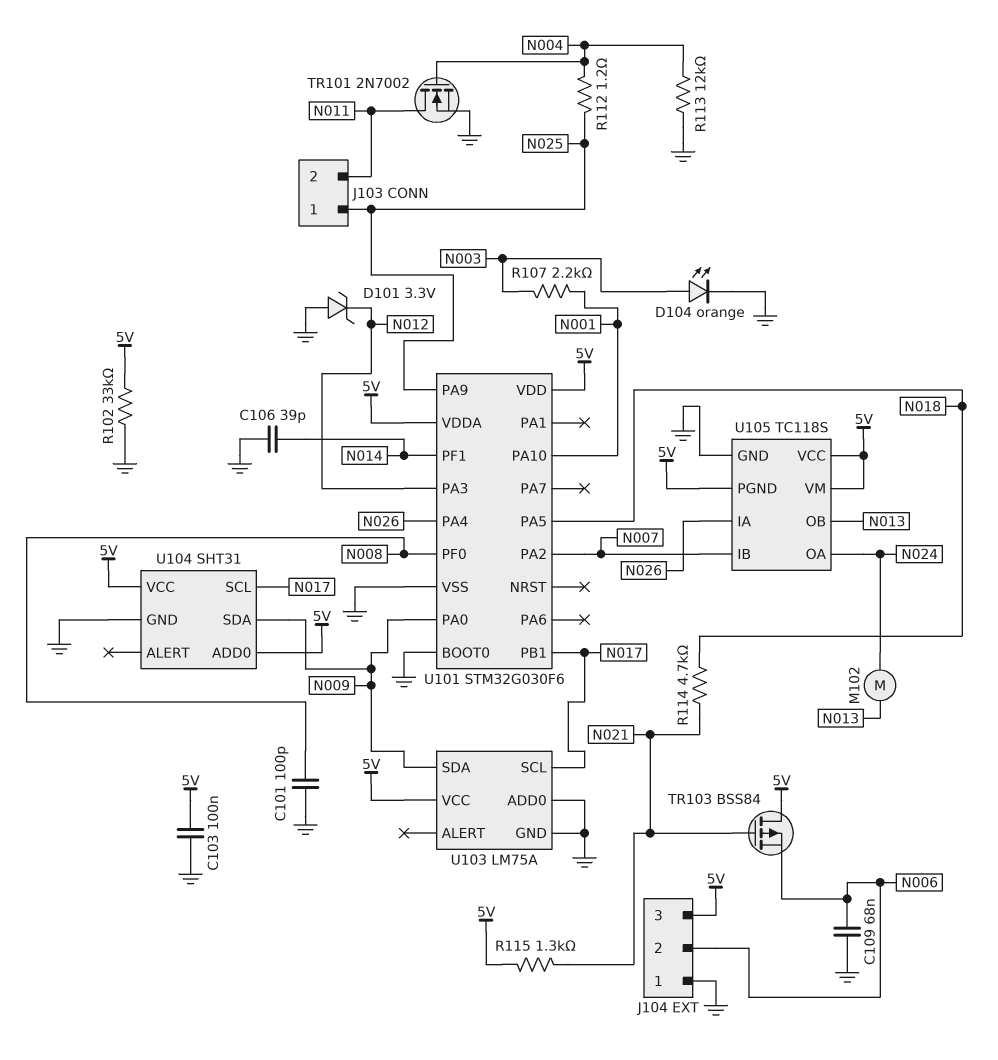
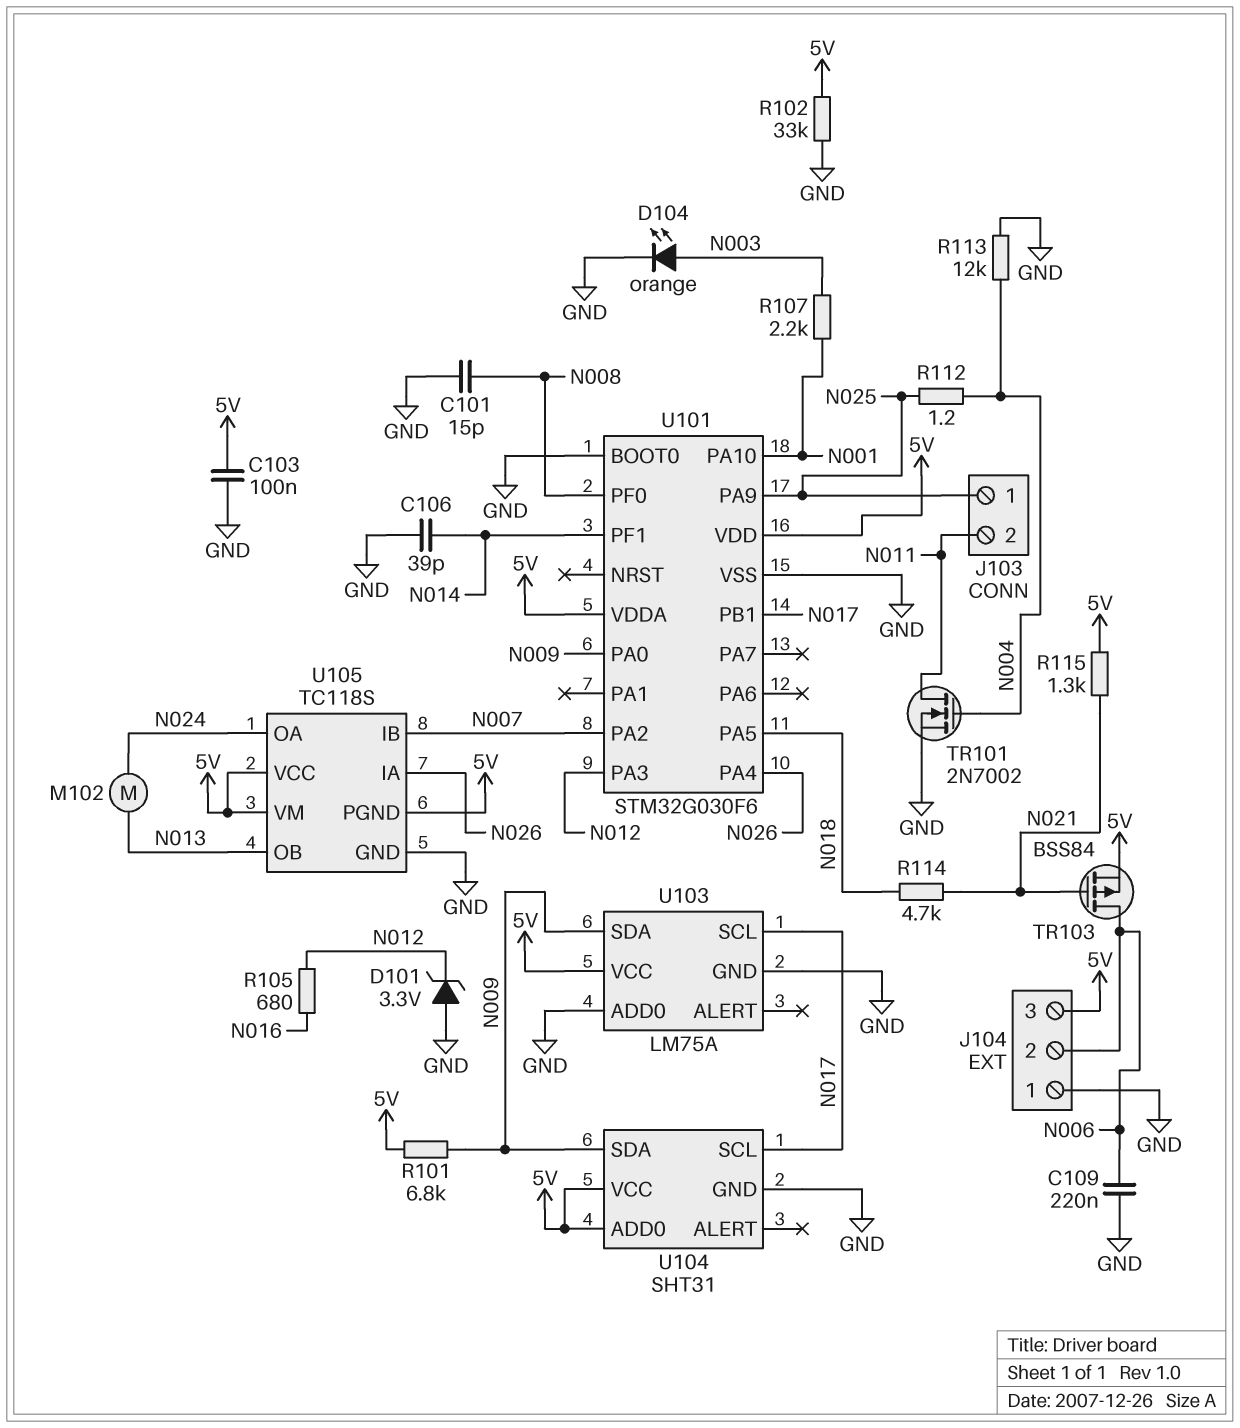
C101: 100pF (GND, N008) -> 15pF (GND, N008)
C109: 68nF (GND, N006) -> 220nF (GND, N006)
R101: none -> 6.8k (5V, N009)
R105: none -> 680 (N012, N016)
TR103: PMOS BSS84 (G N021, D 5V, S N006) -> PMOS BSS84 (G N021, D N006, S 5V)

